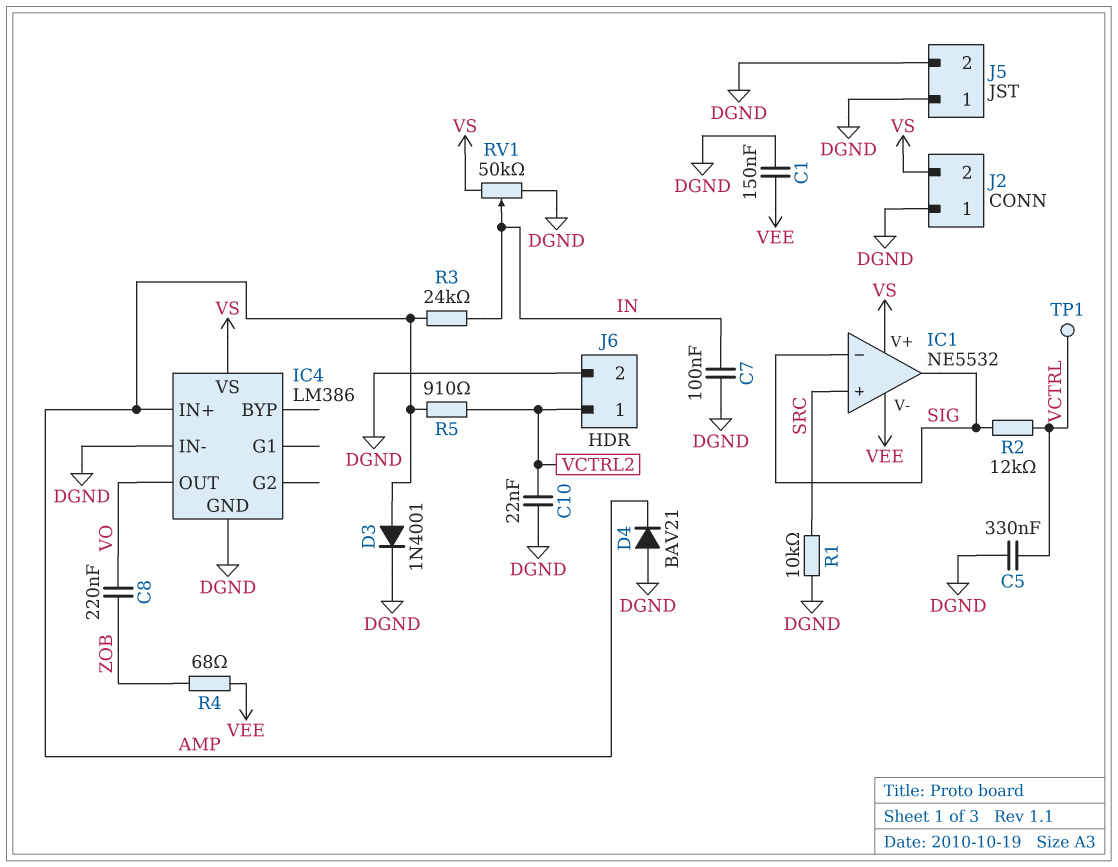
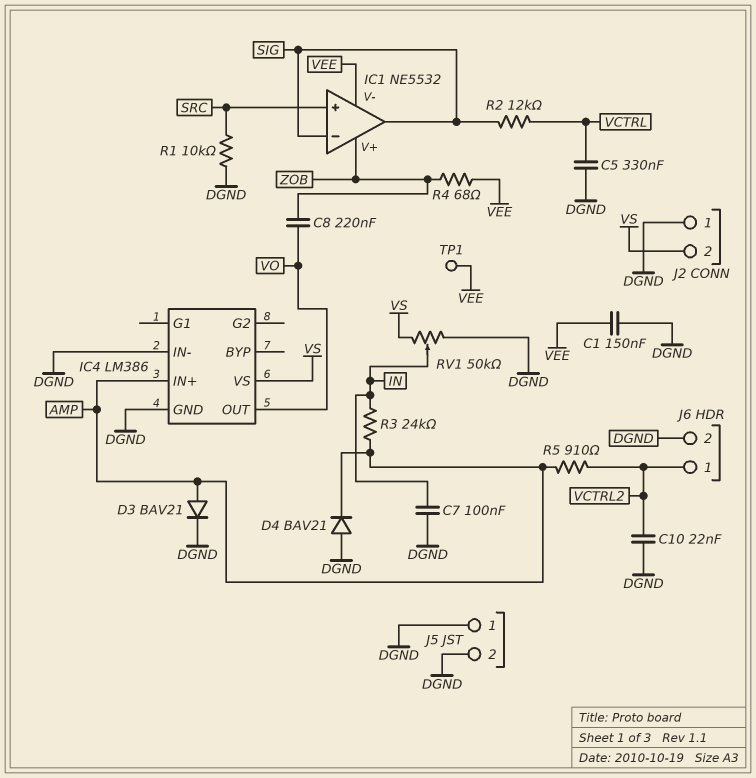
D3: diode 1N4001 (A AMP, K DGND) -> diode BAV21 (A AMP, K DGND)
IC1 pin V+: VS -> ZOB
TP1: test point (VCTRL) -> test point (VEE)

